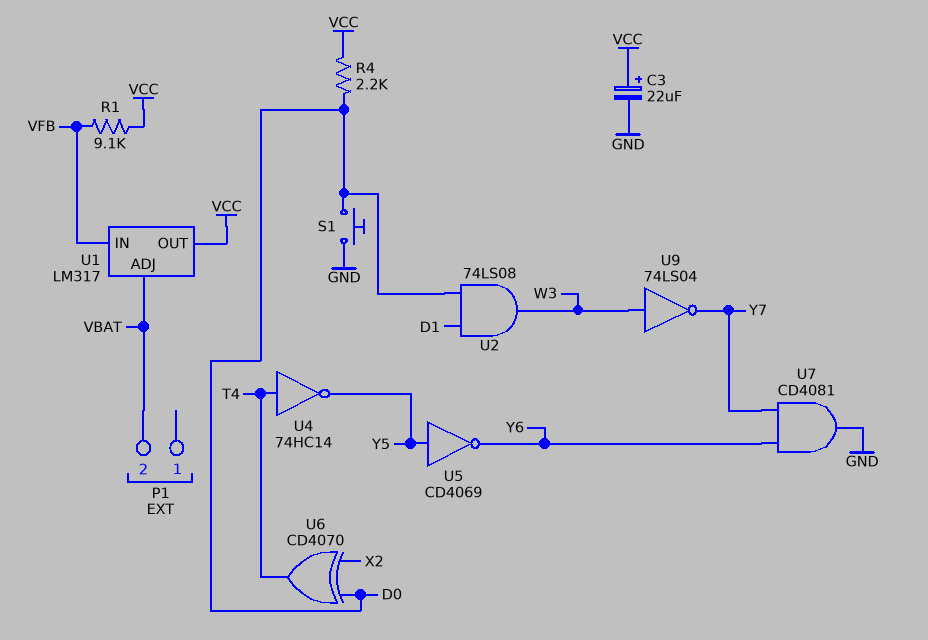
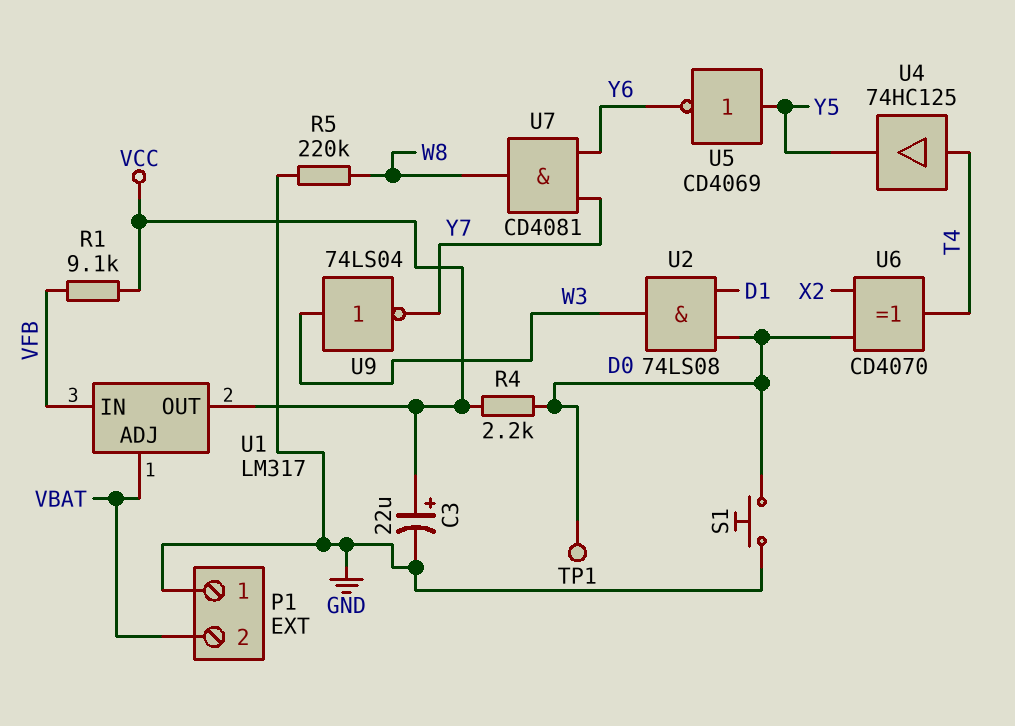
P1 pin 1: none -> GND
R5: none -> 220k (GND, W8)
TP1: none -> test point (D0)
U4: NOT 74HC14 (in T4, out Y5) -> buffer 74HC125 (in T4, out Y5)
U7: AND CD4081 (in Y6, in Y7, out GND) -> AND CD4081 (in Y6, in Y7, out W8)

